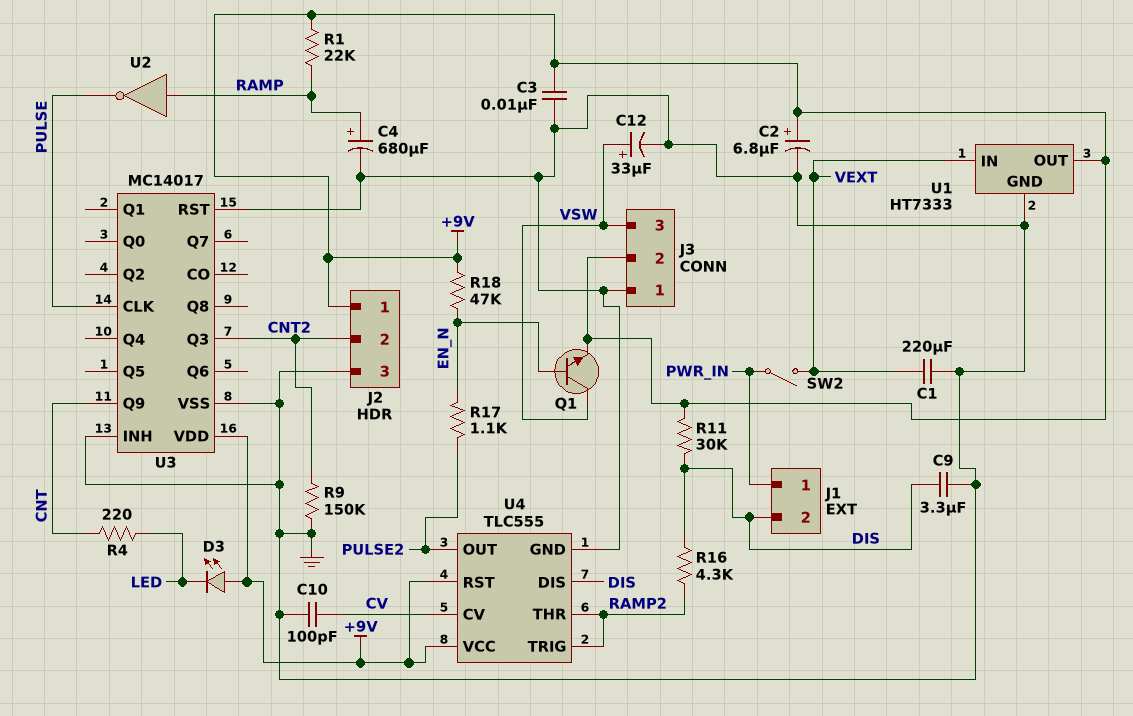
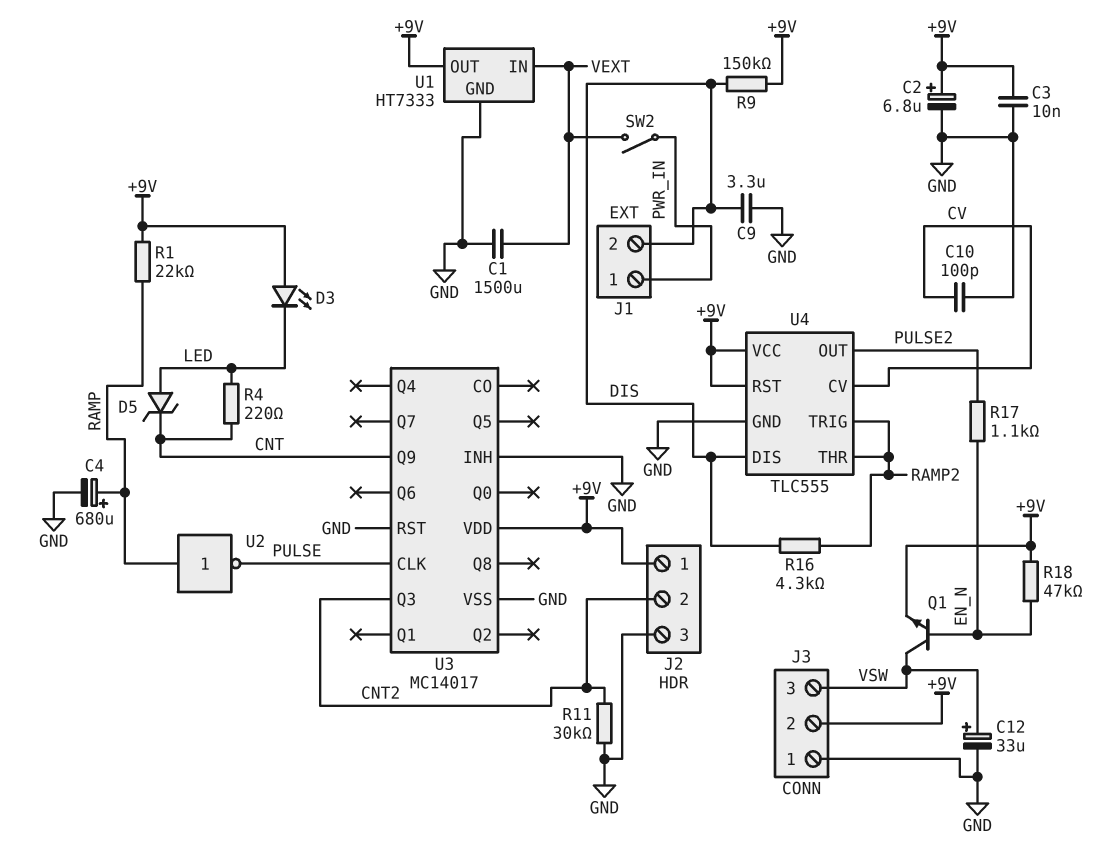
C1: 220uF (GND, VEXT) -> 1500uF (GND, VEXT)
D5: none -> zener (A LED, K CNT)
R9: 150k (CNT2, GND) -> 150k (+9V, DIS)
R11: 30k (+9V, DIS) -> 30k (CNT2, GND)

